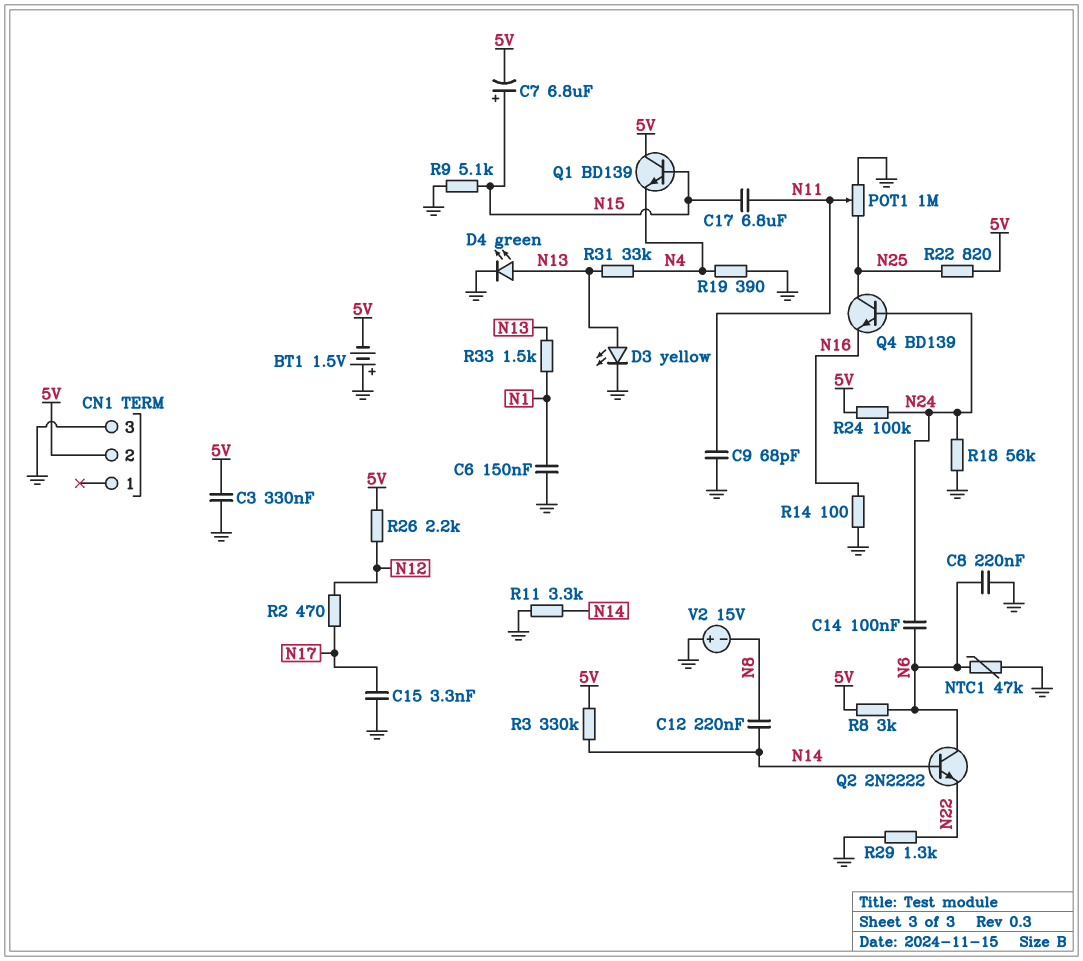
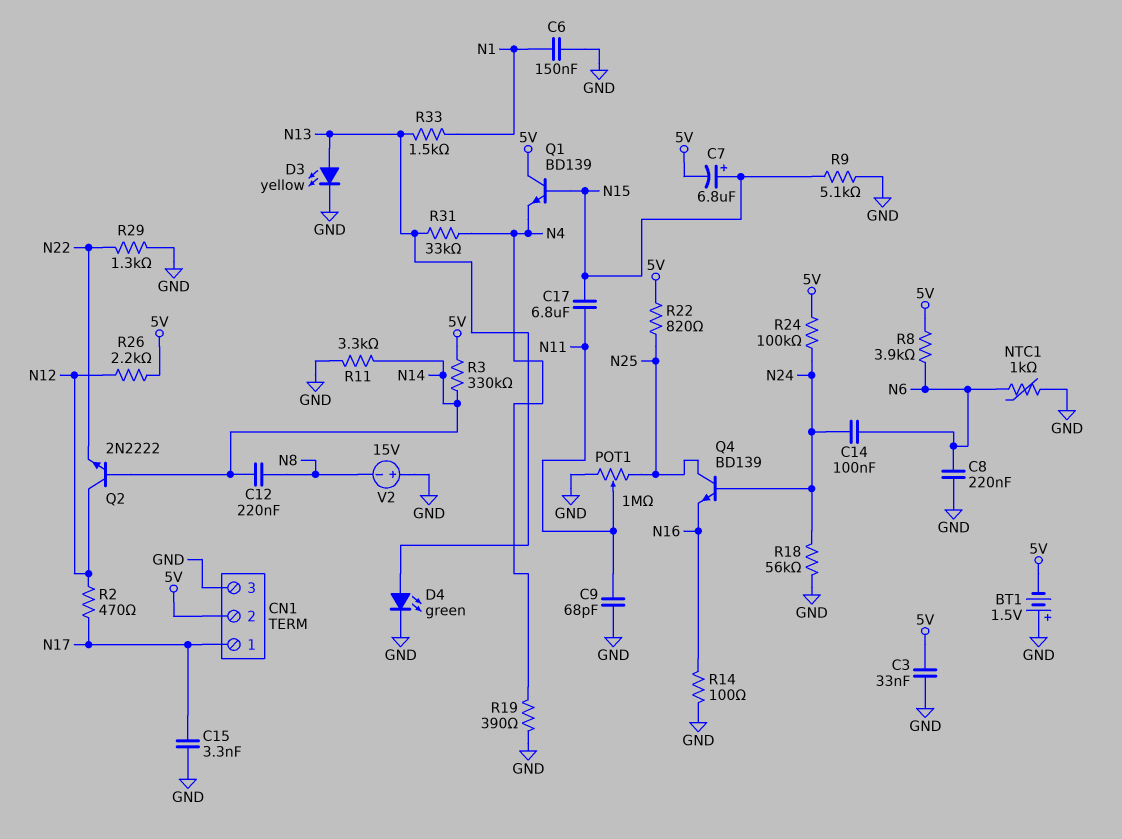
C3: 330nF (5V, GND) -> 33nF (5V, GND)
CN1 pin 1: none -> N17
NTC1: 47k (GND, N6) -> 1k (GND, N6)
Q2: NPN 2N2222 (B N14, C N6, E N22) -> NPN 2N2222 (B N14, C N12, E N22)
R8: 3k (5V, N6) -> 3.9k (5V, N6)

